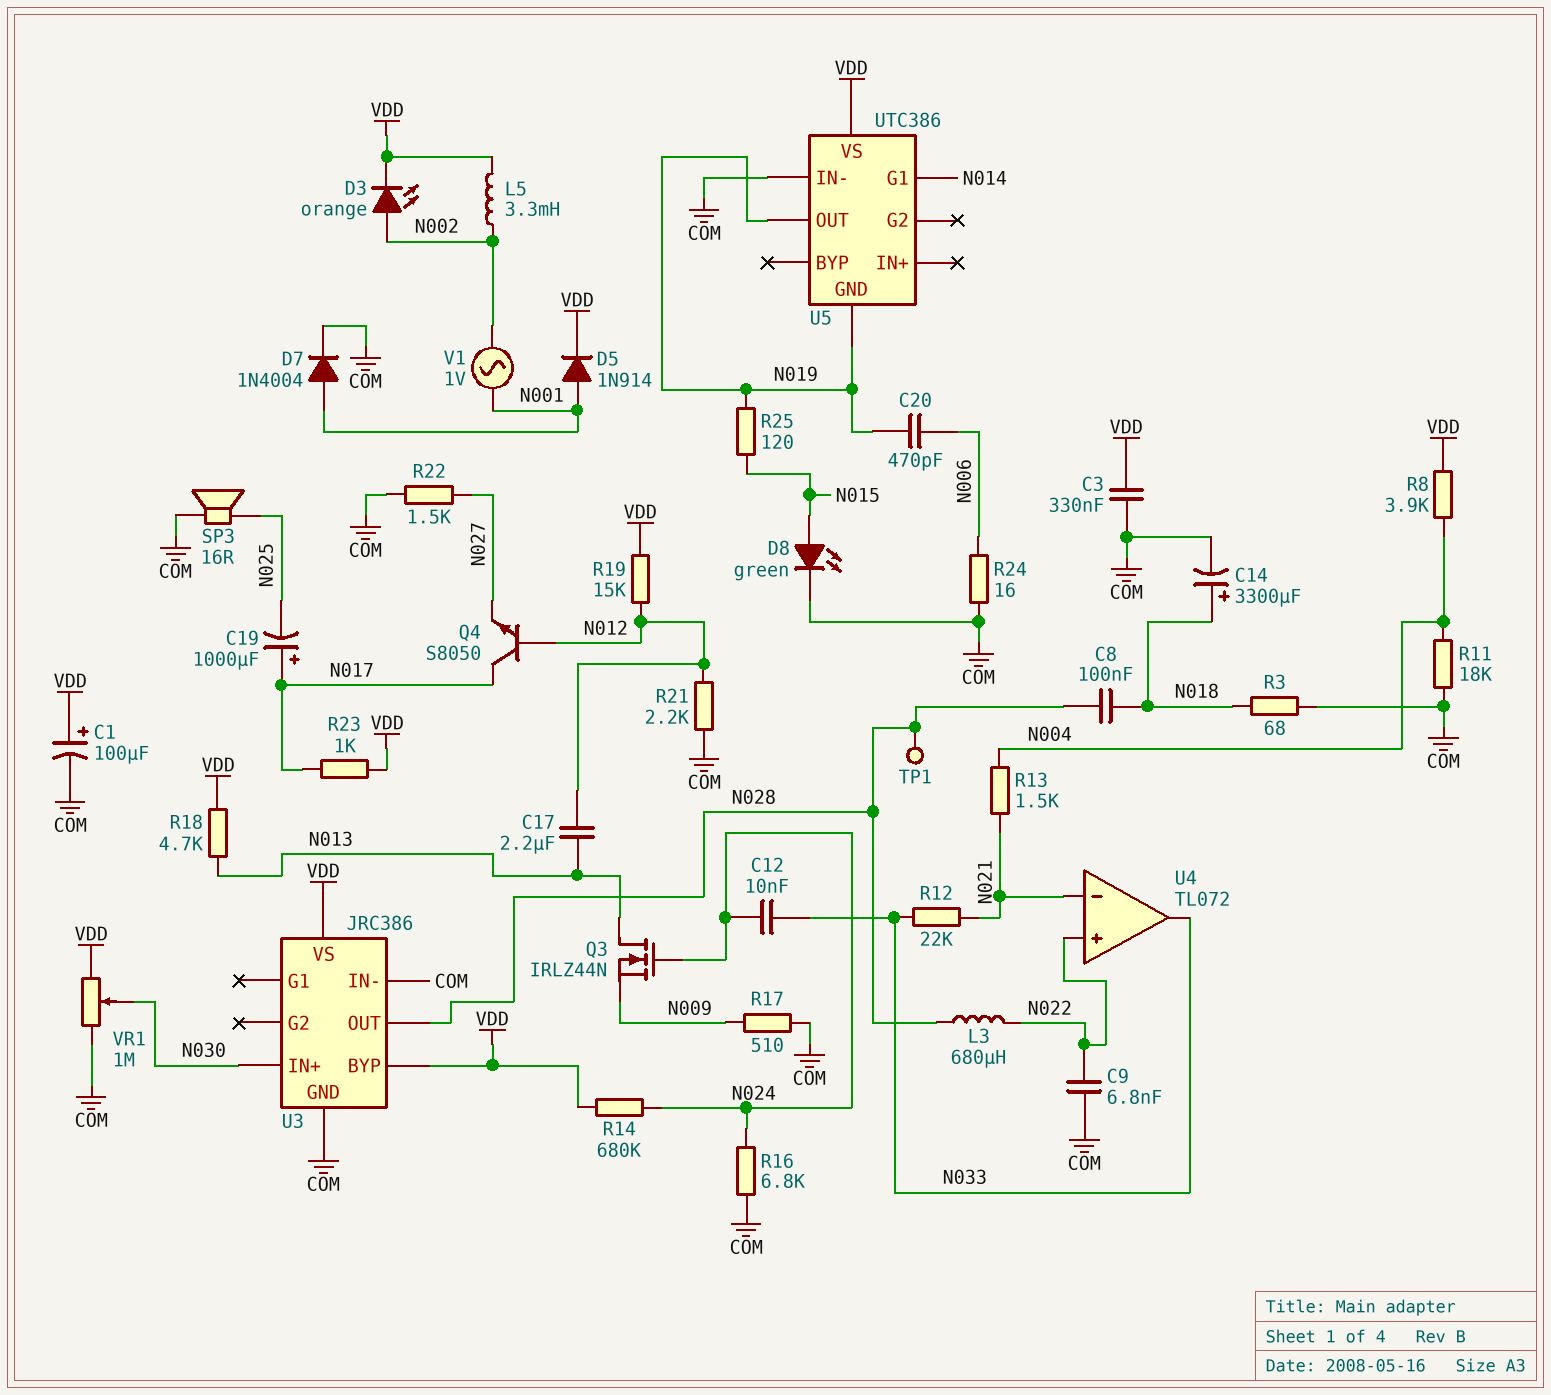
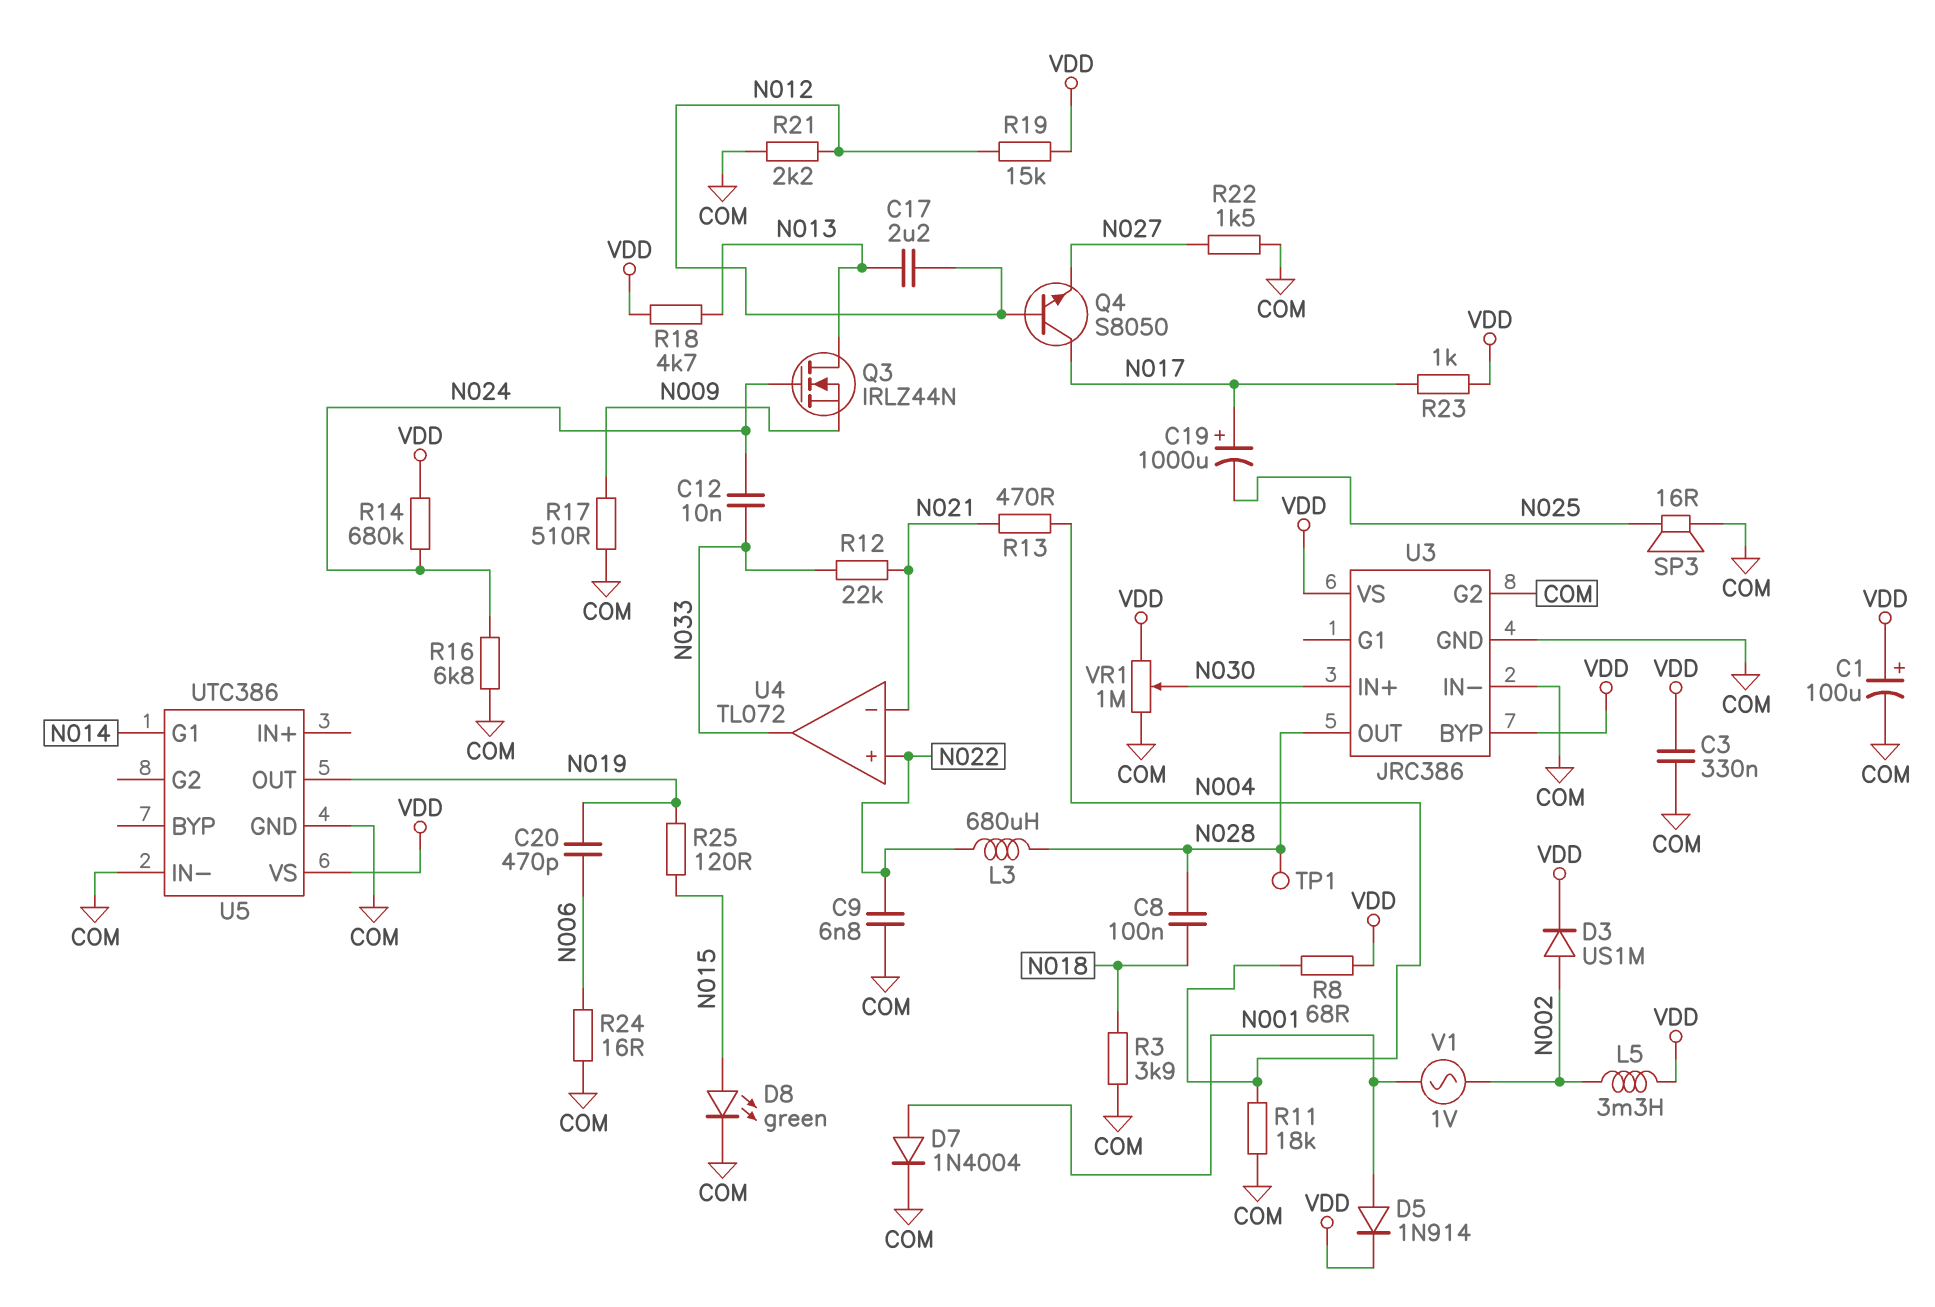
C14: 3300uF (plus N018, minus COM) -> none
D3: LED orange (A N002, K VDD) -> diode US1M (A N002, K VDD)
R3: 68 (COM, N018) -> 3.9k (COM, N018)
R8: 3.9k (N004, VDD) -> 68 (N004, VDD)
R13: 1.5k (N004, N021) -> 470 (N004, N021)
U3 pin G2: none -> COM
U5 pin GND: N019 -> COM

